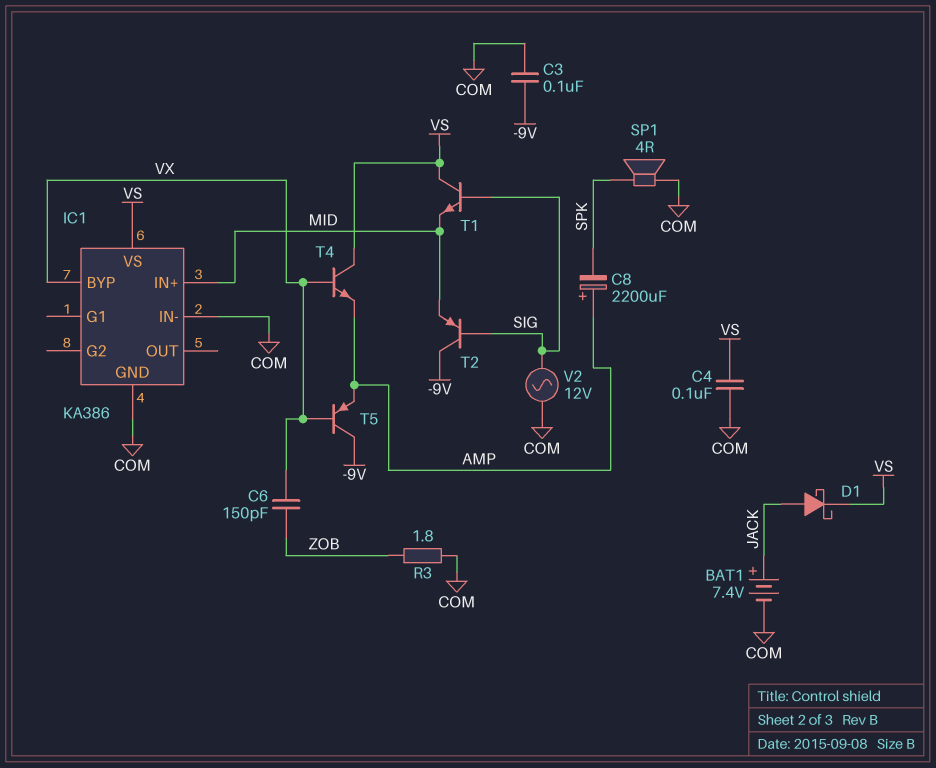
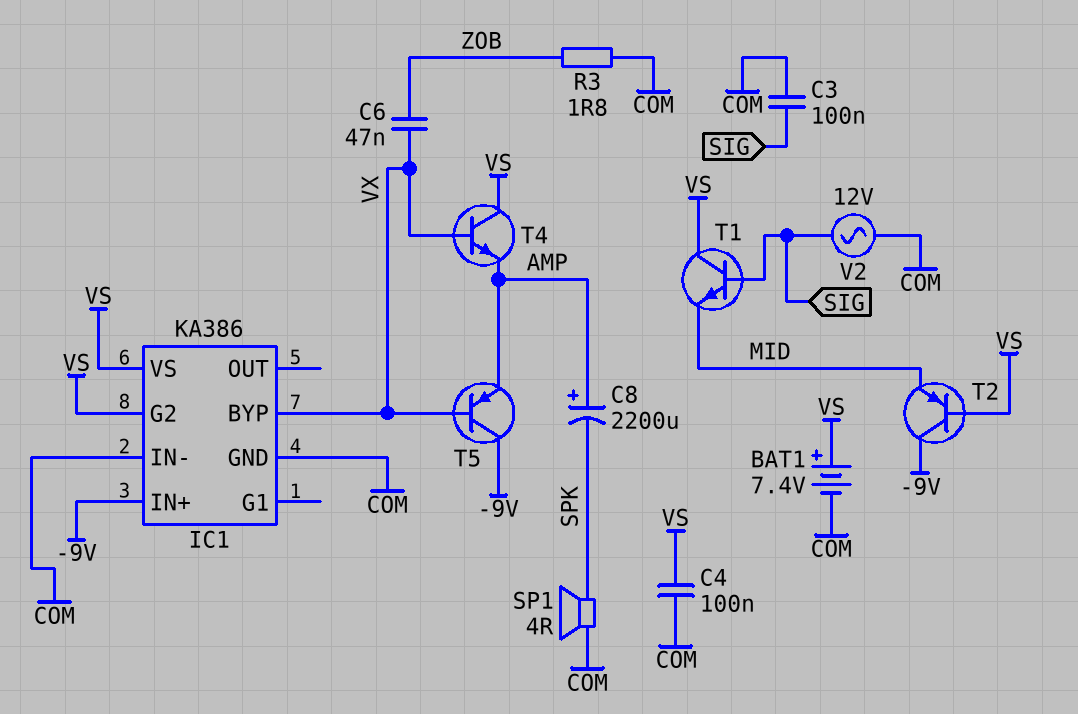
BAT1: 7.4V (plus JACK, minus COM) -> 7.4V (plus VS, minus COM)
C3: 100nF (-9V, COM) -> 100nF (COM, SIG)
C6: 150pF (VX, ZOB) -> 47nF (VX, ZOB)
D1: schottky (A JACK, K VS) -> none
IC1 pin G2: none -> VS
IC1 pin IN+: MID -> -9V
T2: PNP (B SIG, C -9V, E MID) -> PNP (B VS, C -9V, E MID)

